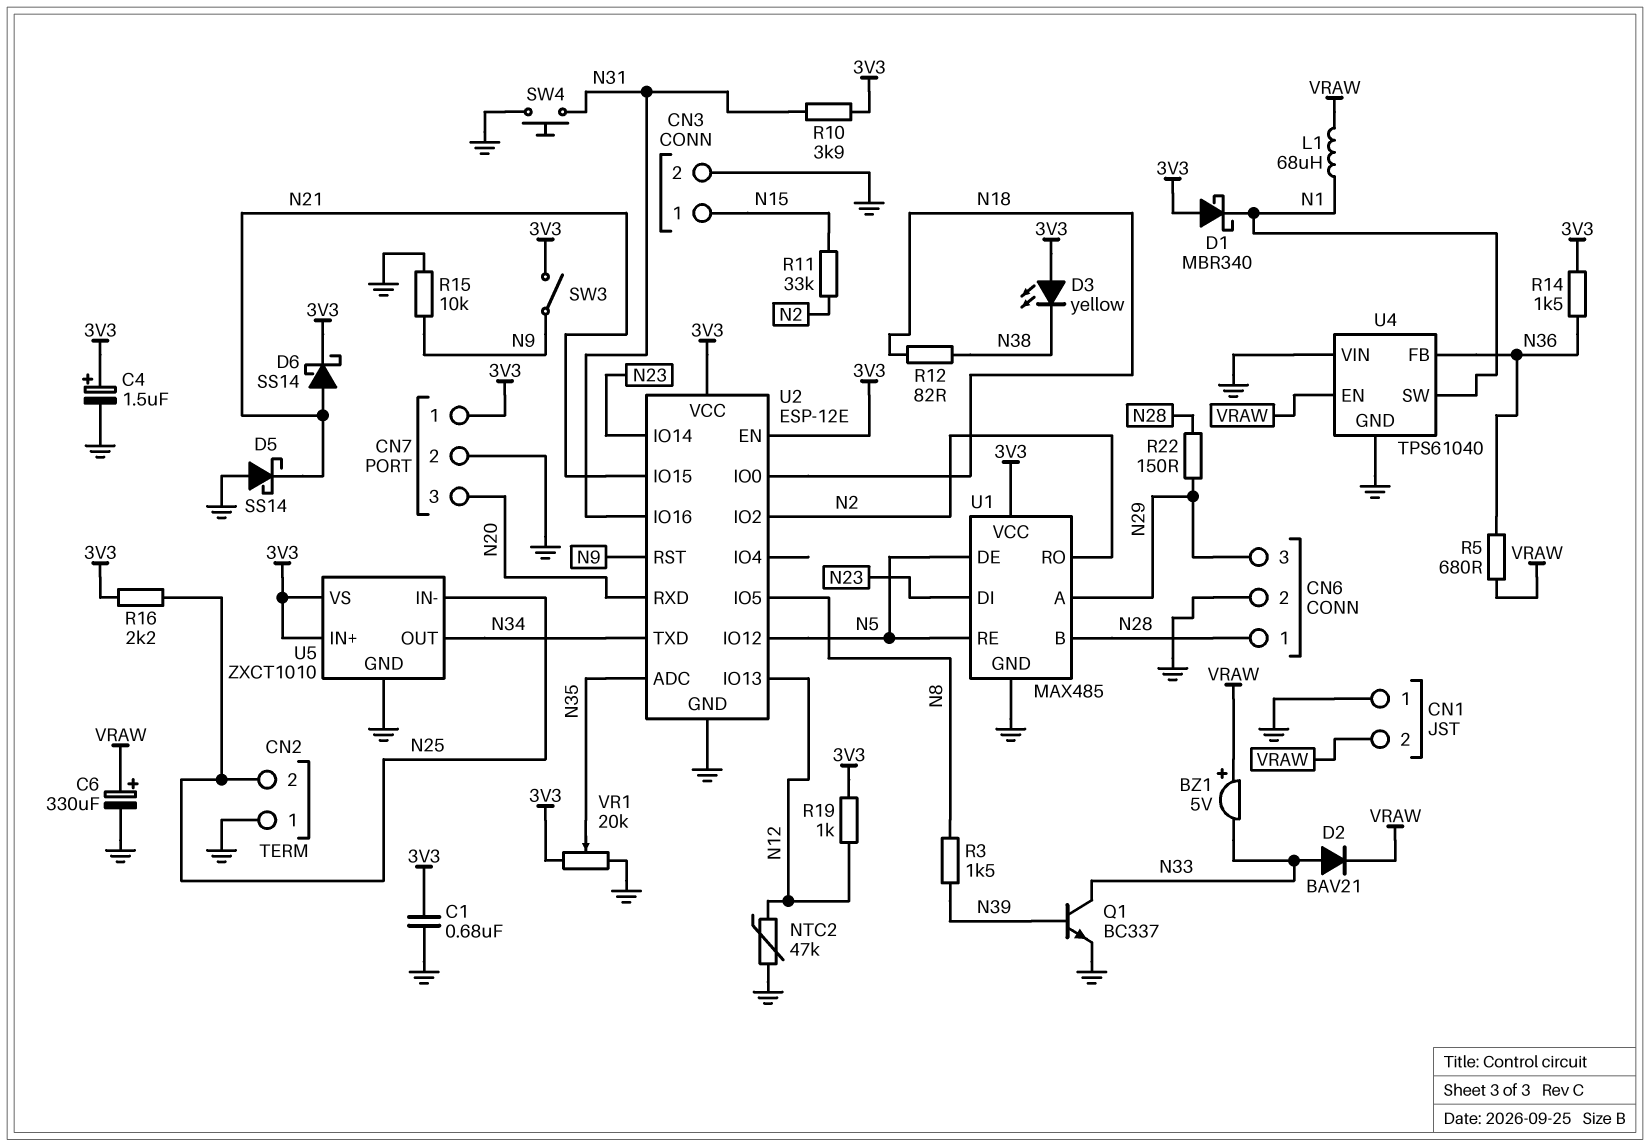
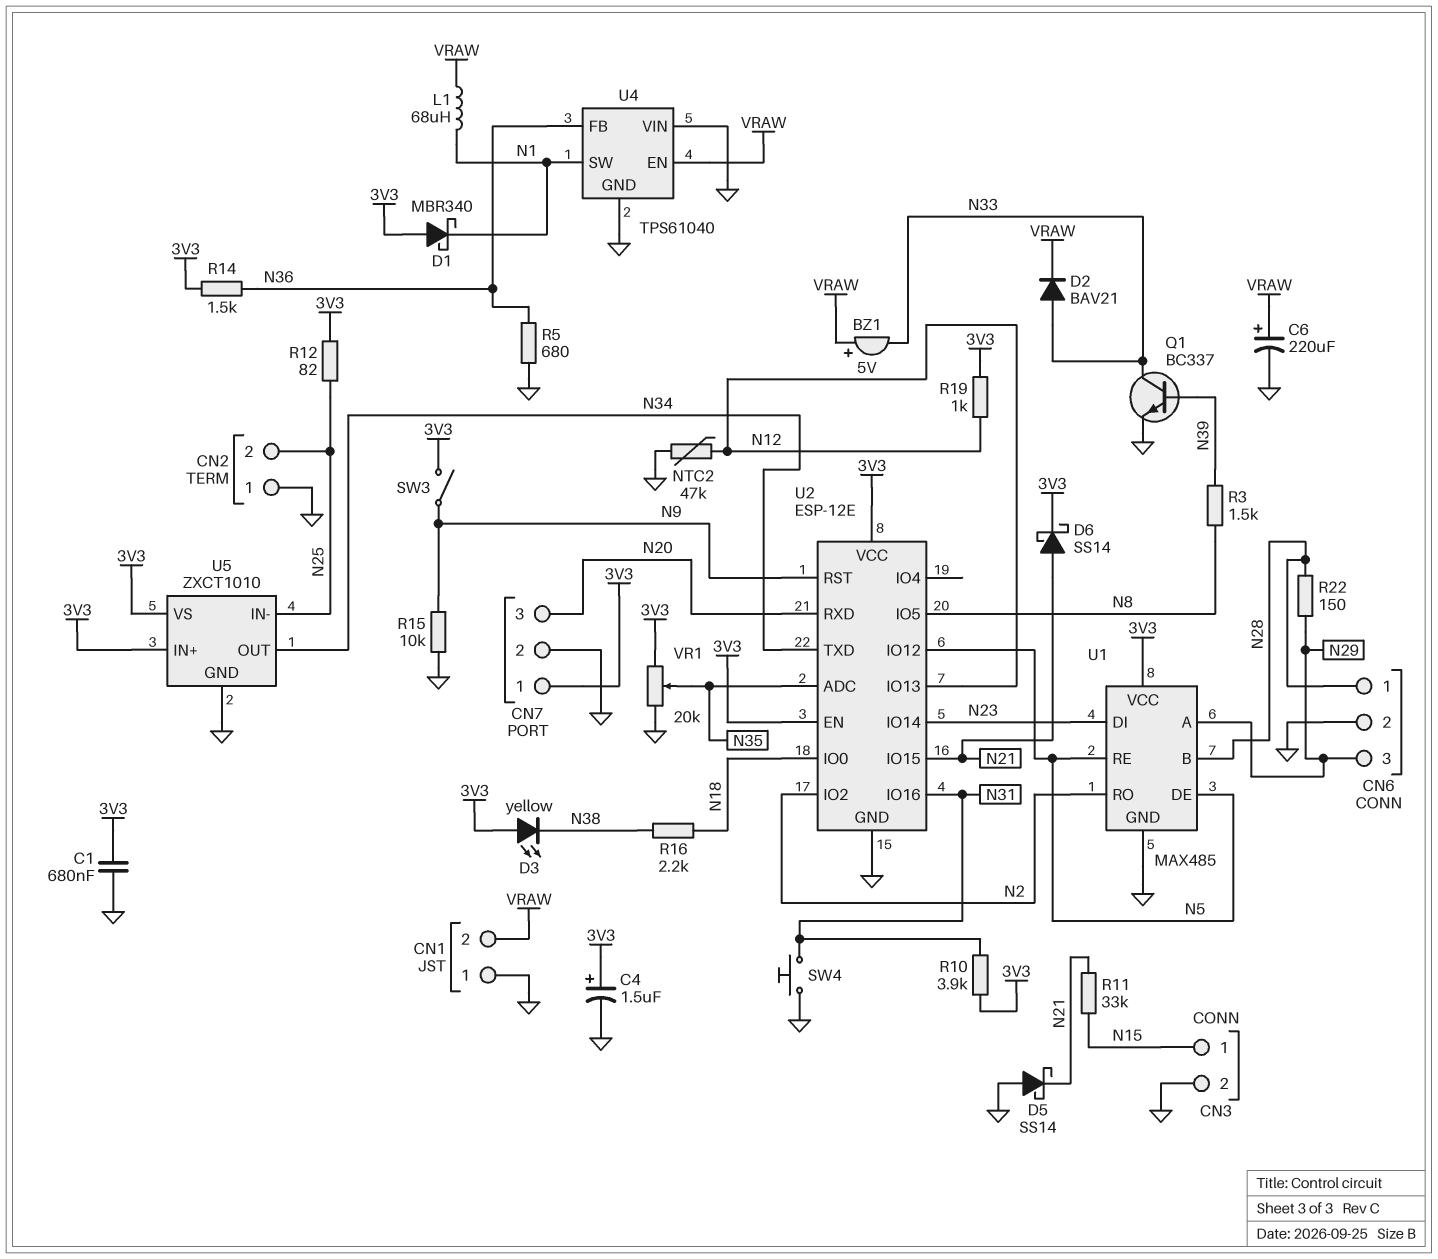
C6: 330uF (plus VRAW, minus GND) -> 220uF (plus VRAW, minus GND)
R5: 680 (N36, VRAW) -> 680 (GND, N36)
R11: 33k (N2, N15) -> 33k (N15, N21)
R12: 82 (N18, N38) -> 82 (3V3, N25)
R16: 2.2k (3V3, N25) -> 2.2k (N18, N38)

